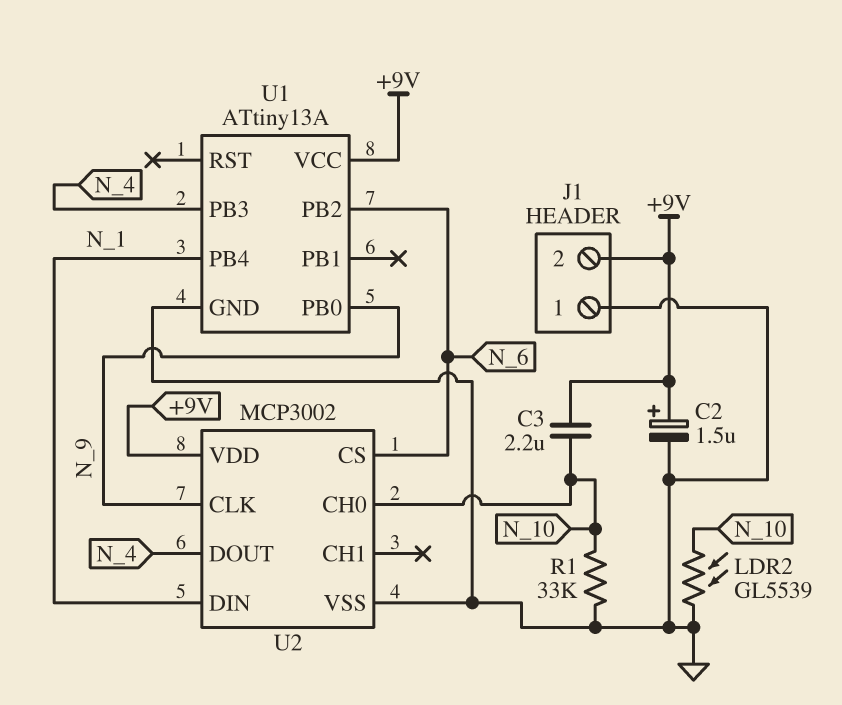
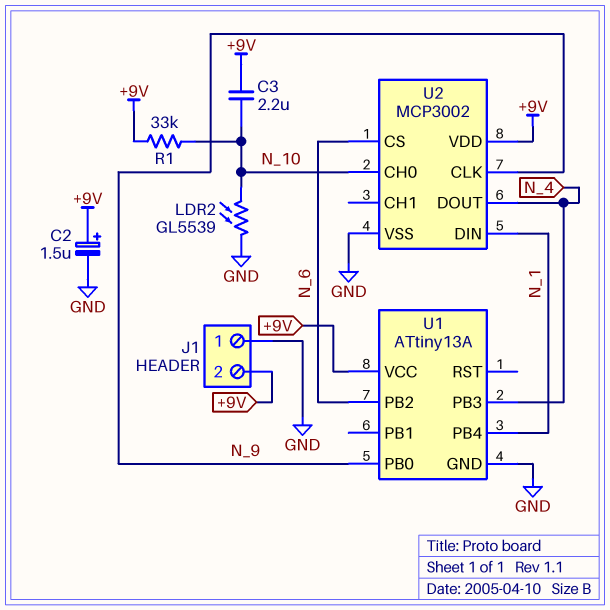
R1: 33k (GND, N_10) -> 33k (+9V, N_10)

